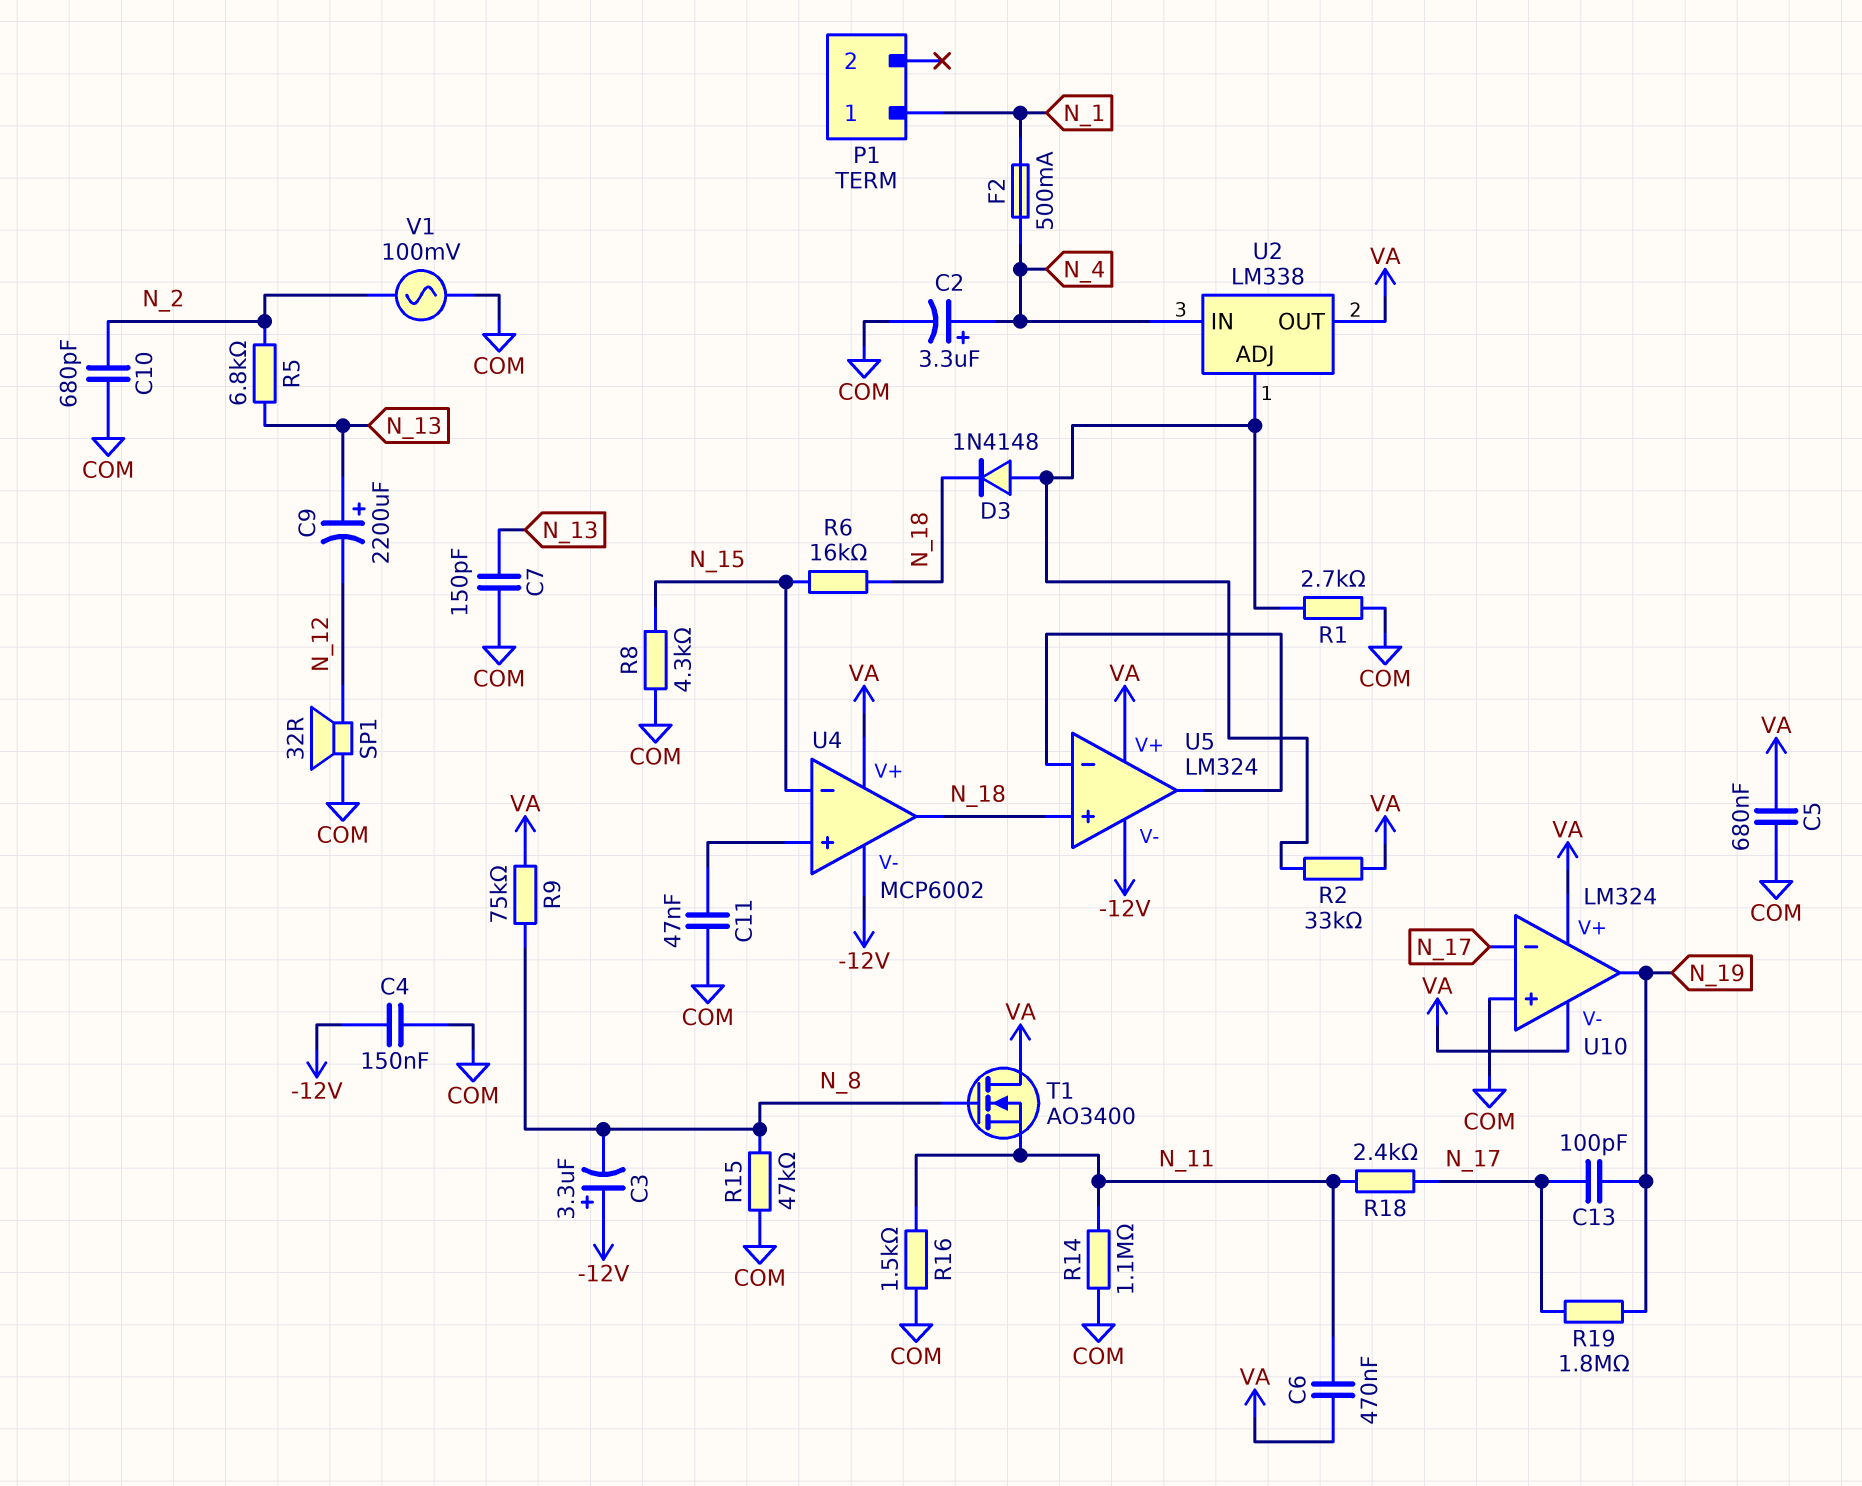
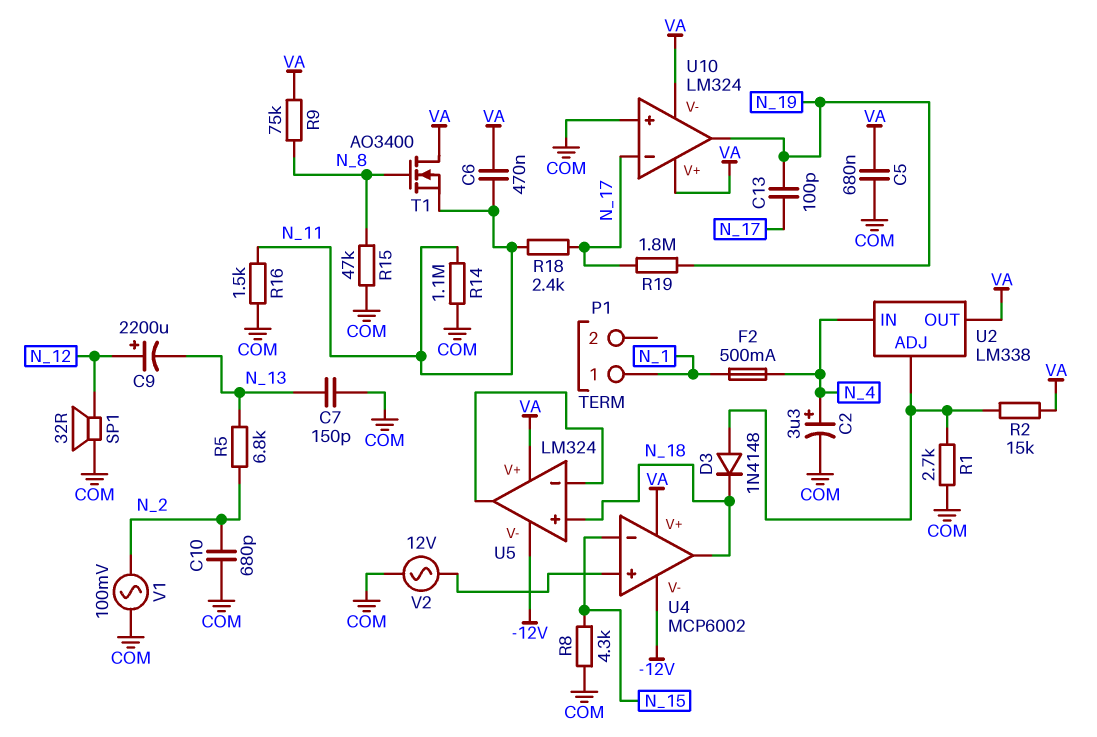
C3: 3.3uF (plus -12V, minus N_8) -> none
C4: 150nF (-12V, COM) -> none
C9: 2200uF (plus N_13, minus N_12) -> 2200uF (plus N_12, minus N_13)
C11: 47nF (COM, U4/in+) -> none
R2: 33k (U2/ADJ, VA) -> 15k (U2/ADJ, VA)
R6: 16k (N_15, N_18) -> none
V2: none -> AC 12V (COM, U4/in+)

